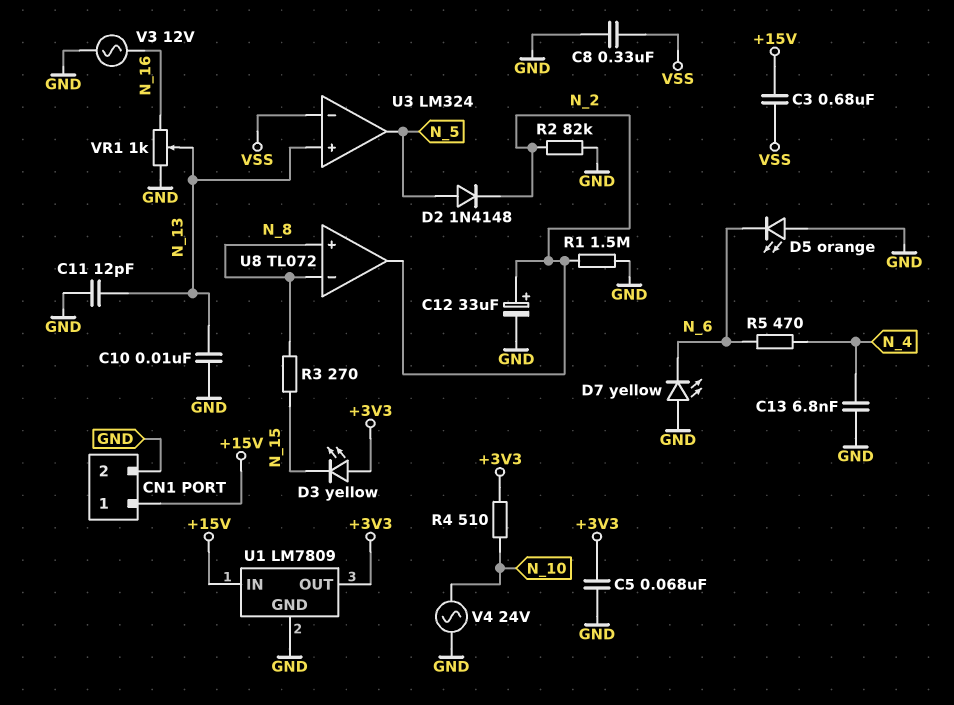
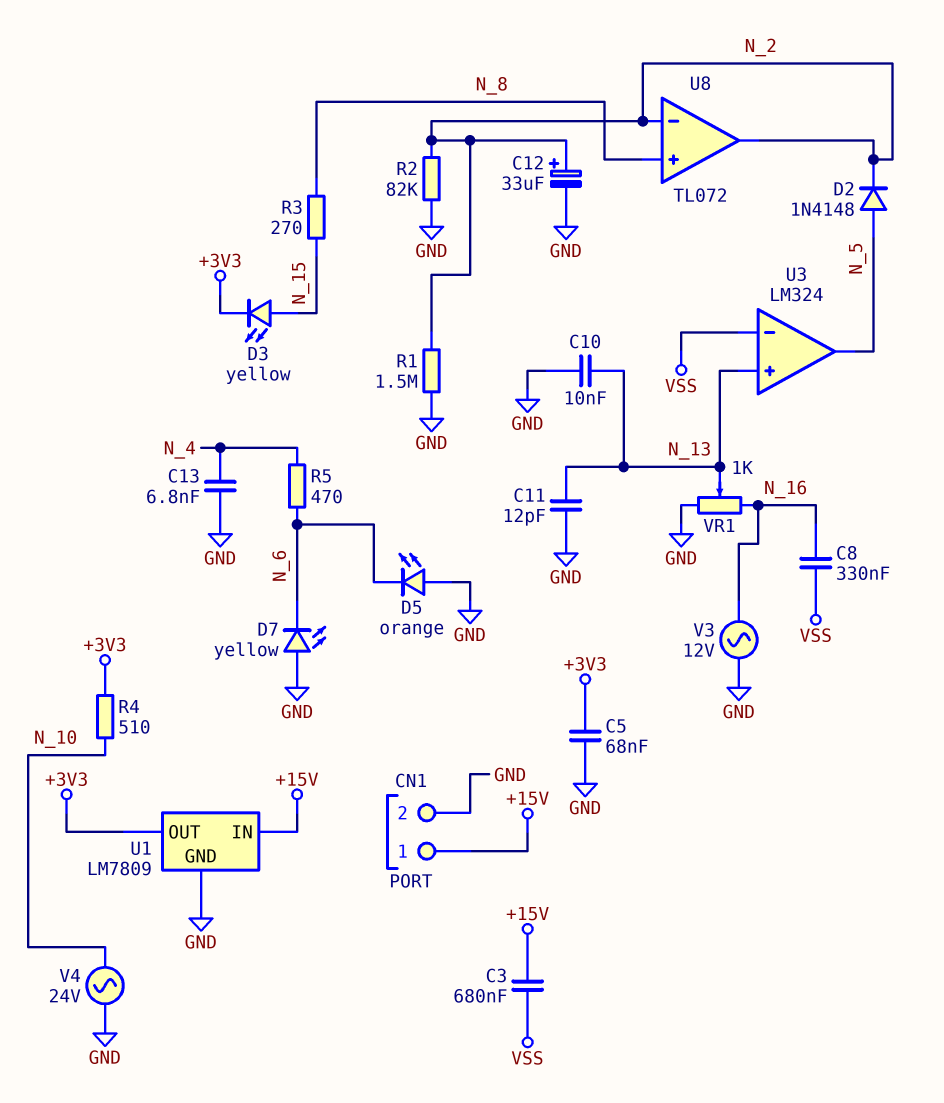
C8: 330nF (GND, VSS) -> 330nF (N_16, VSS)
D3: LED yellow (A +3V3, K N_15) -> LED yellow (A N_15, K +3V3)
U8 pin in-: N_8 -> N_2

